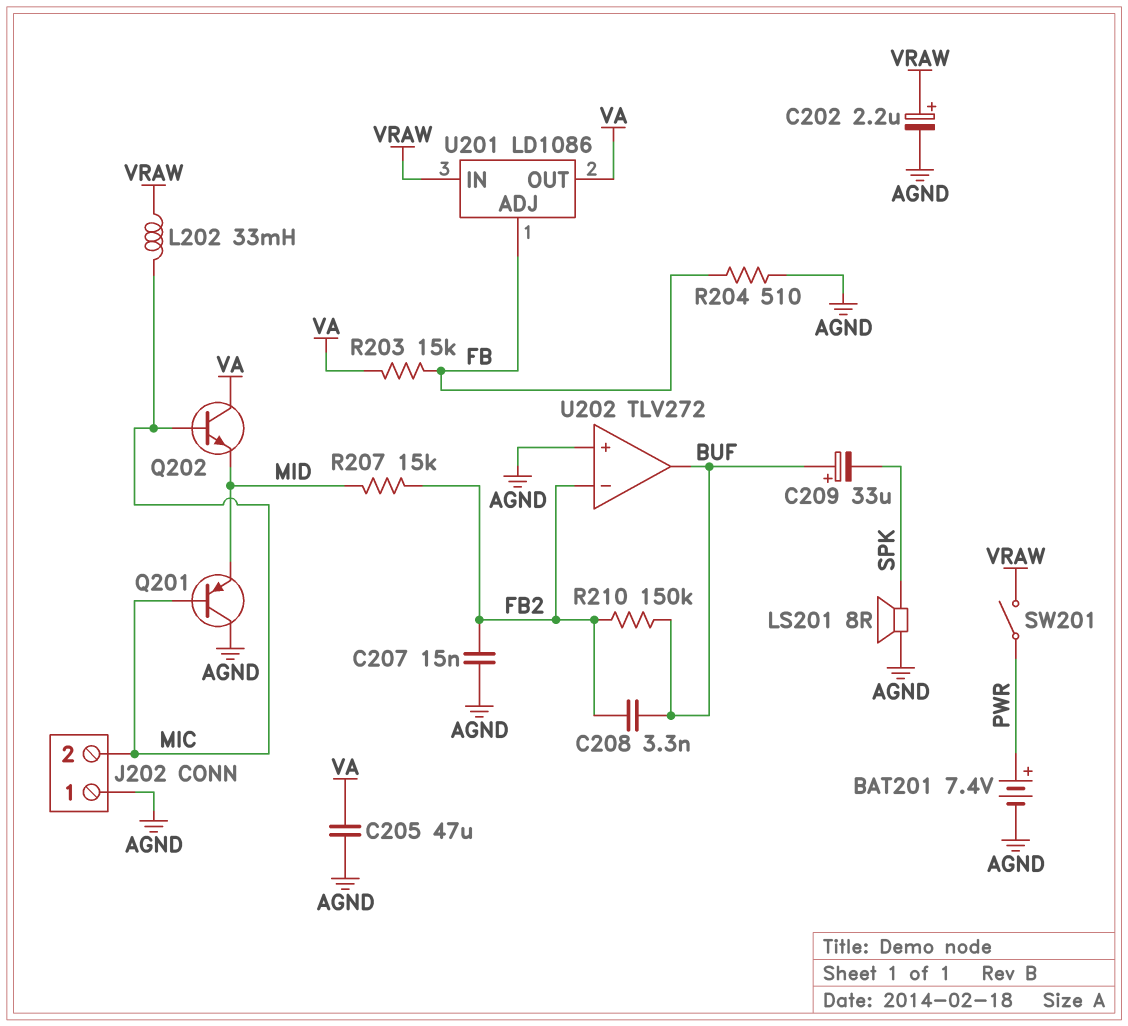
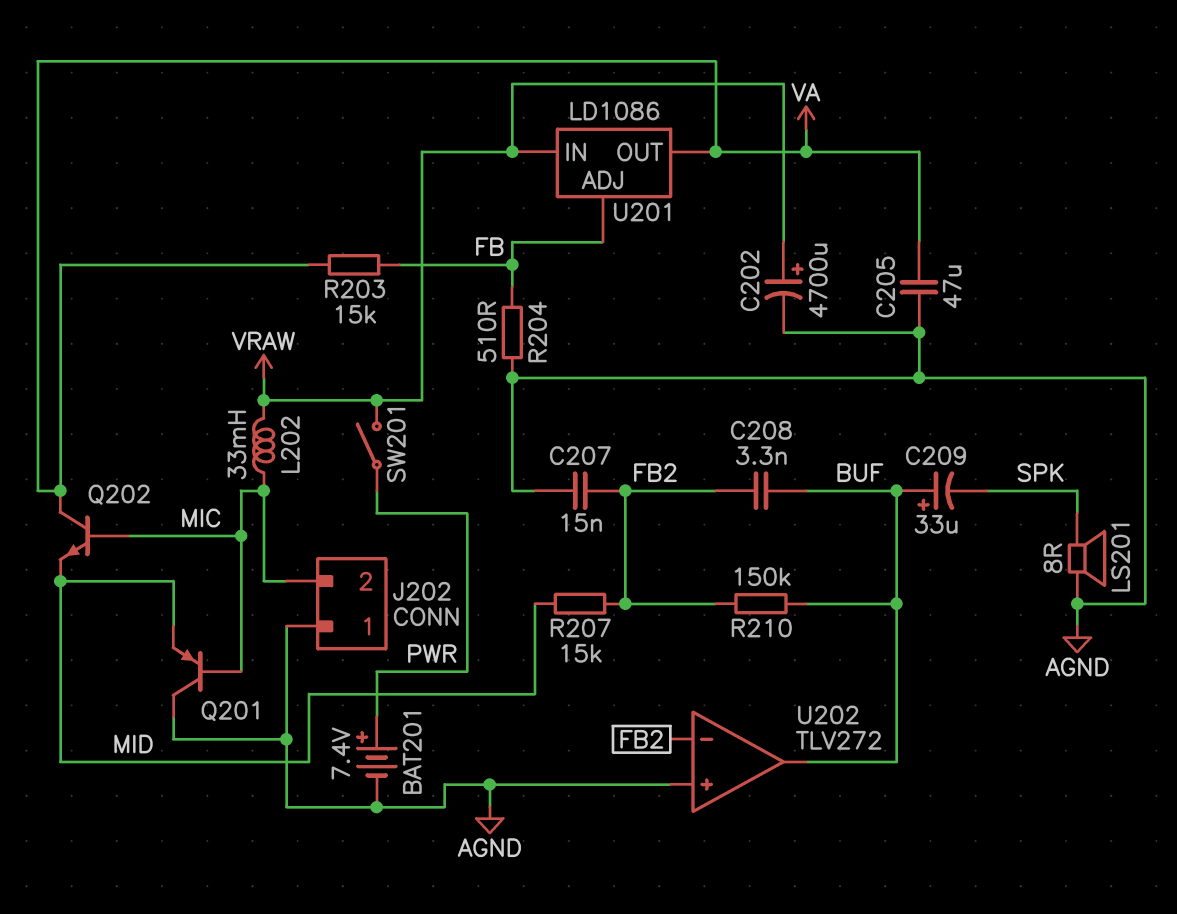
C202: 2.2uF (plus VRAW, minus AGND) -> 4700uF (plus VRAW, minus AGND)

